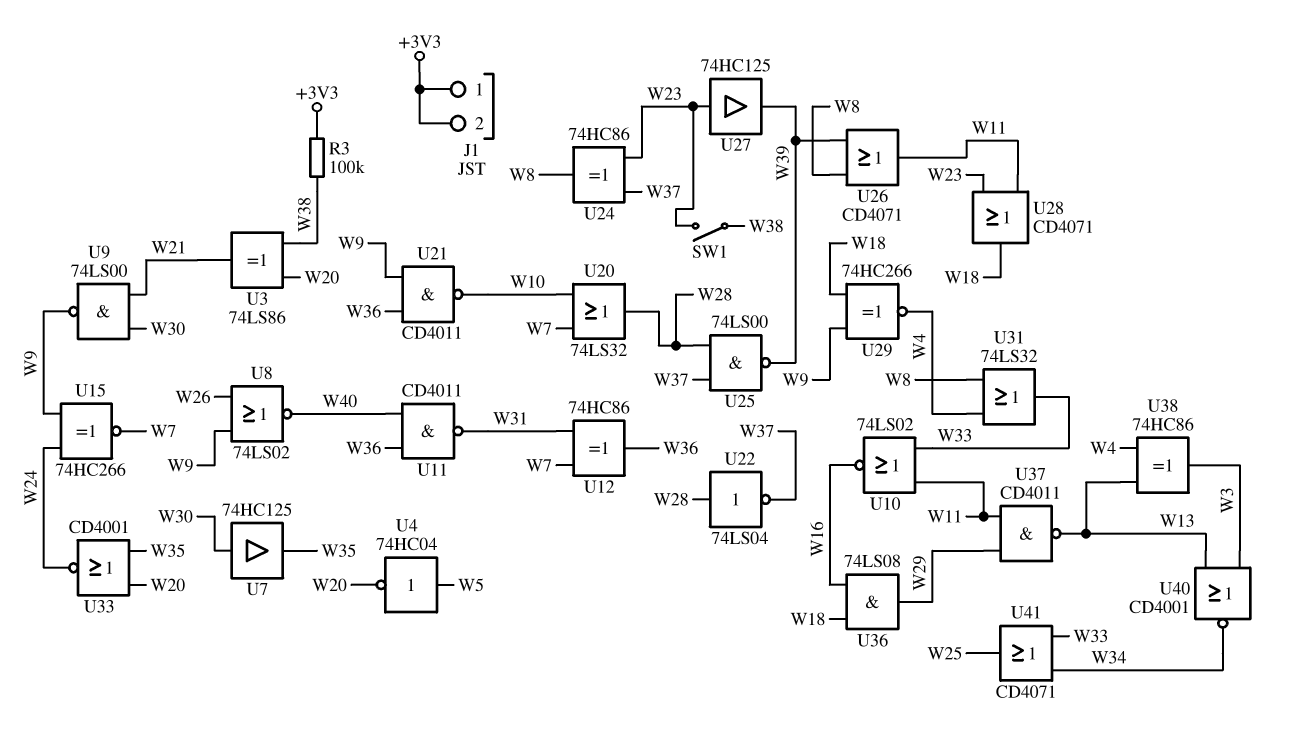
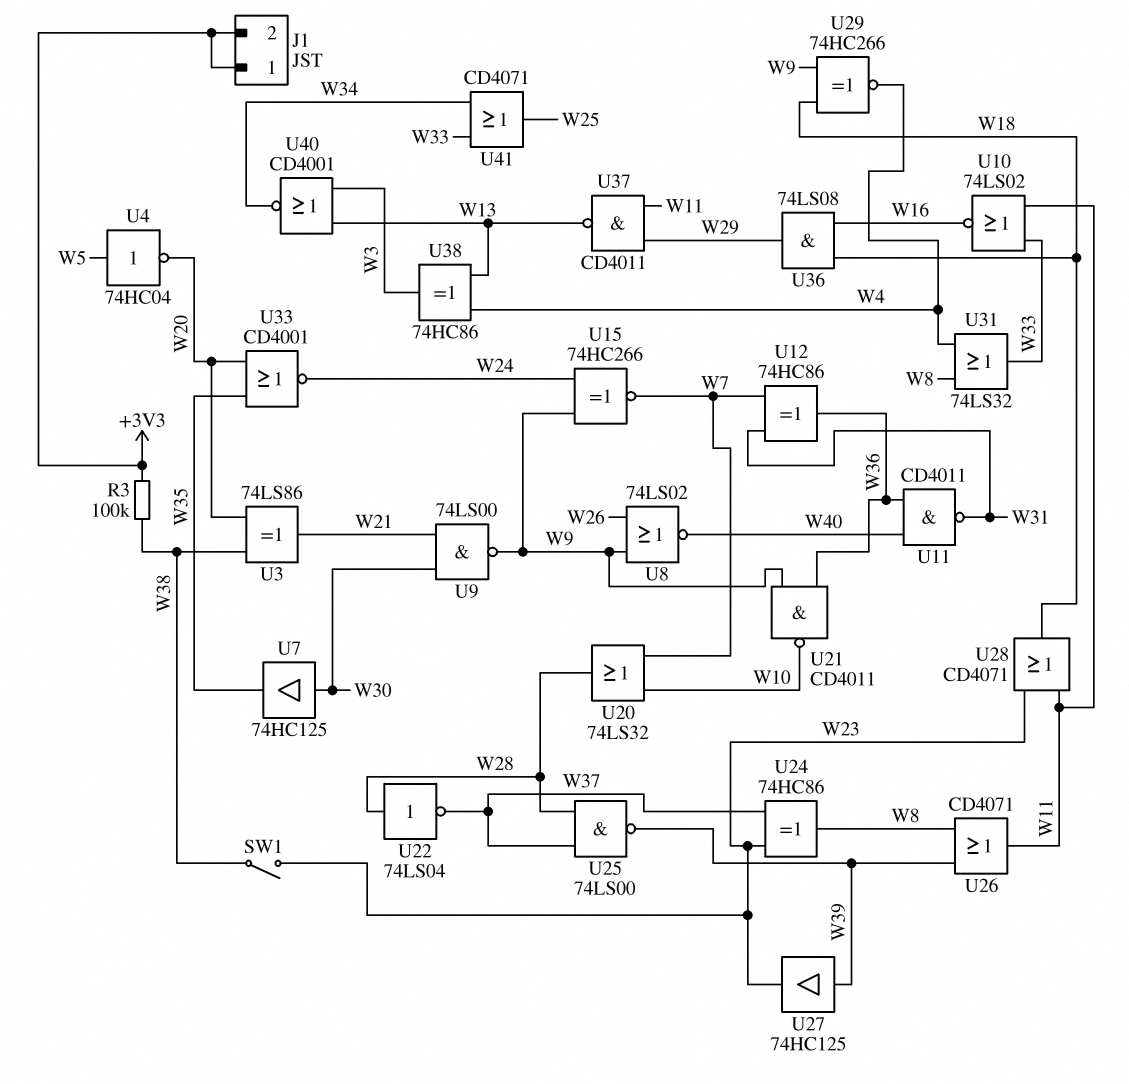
U27: buffer 74HC125 (in W23, out W39) -> buffer 74HC125 (in W39, out W23)

